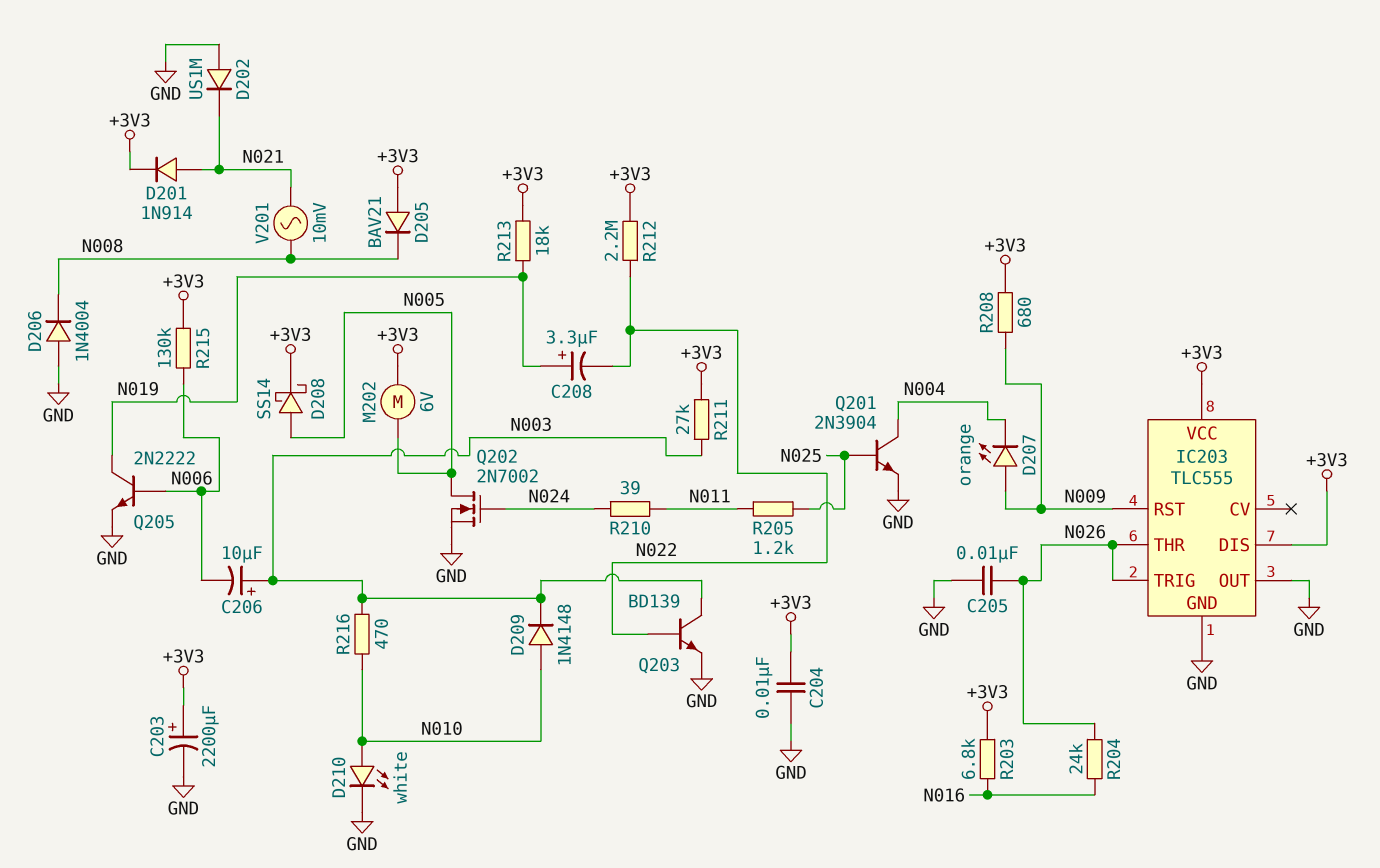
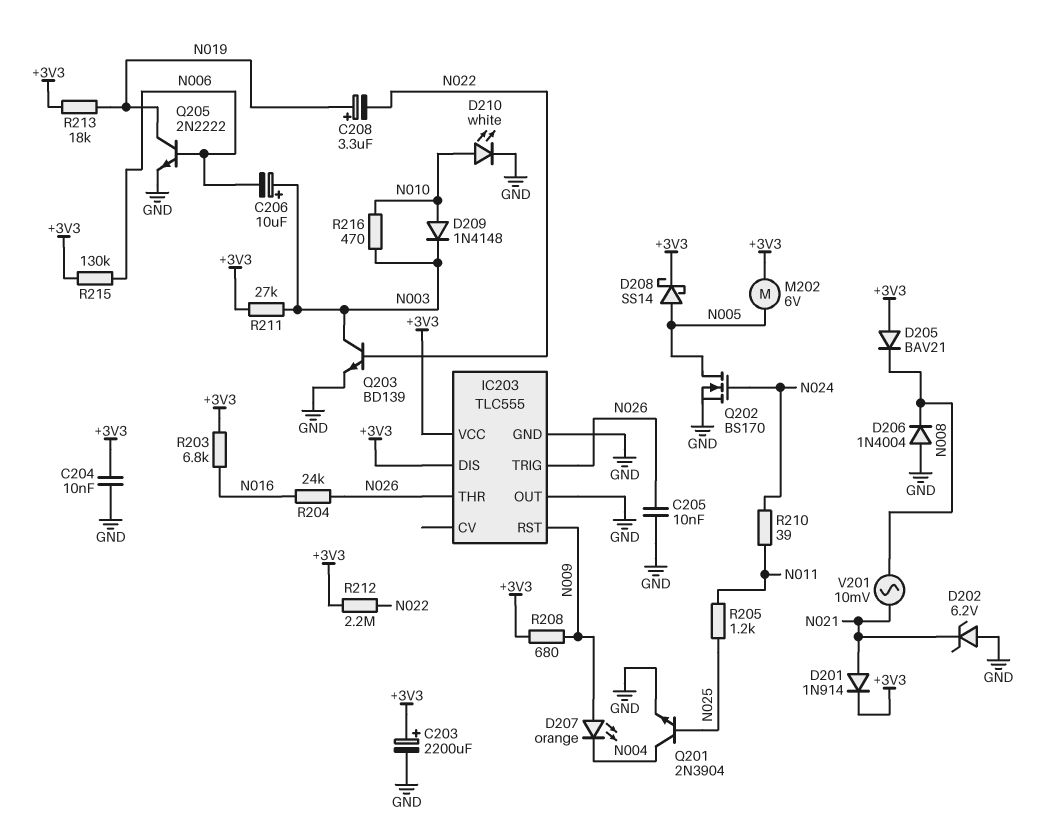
D202: diode US1M (A GND, K N021) -> zener 6.2V (A GND, K N021)
Q202: NMOS 2N7002 (G N024, D N005, S GND) -> NMOS BS170 (G N024, D N005, S GND)

